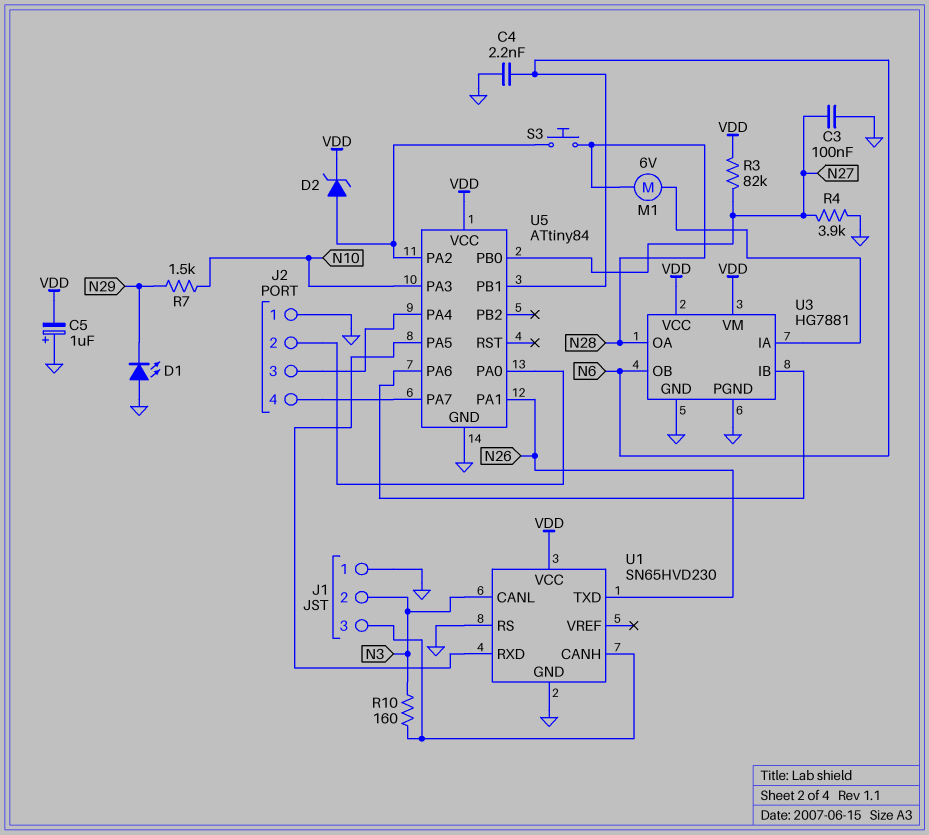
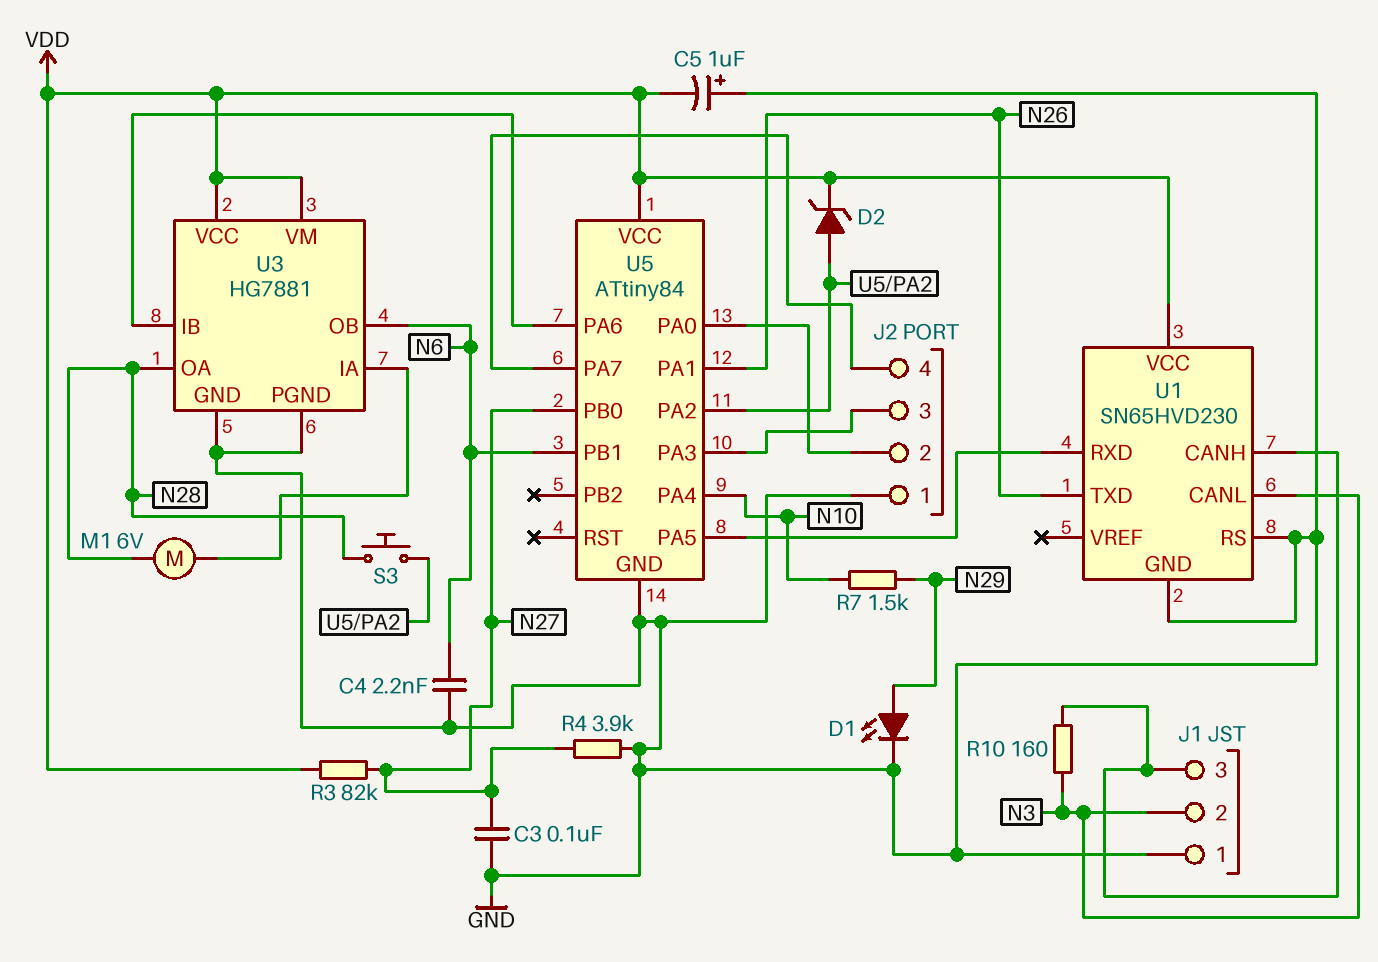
D1: LED (A GND, K N29) -> LED (A N29, K GND)
U5 pin PA3: N10 -> J2/3
U5 pin PA4: J2/3 -> N10

